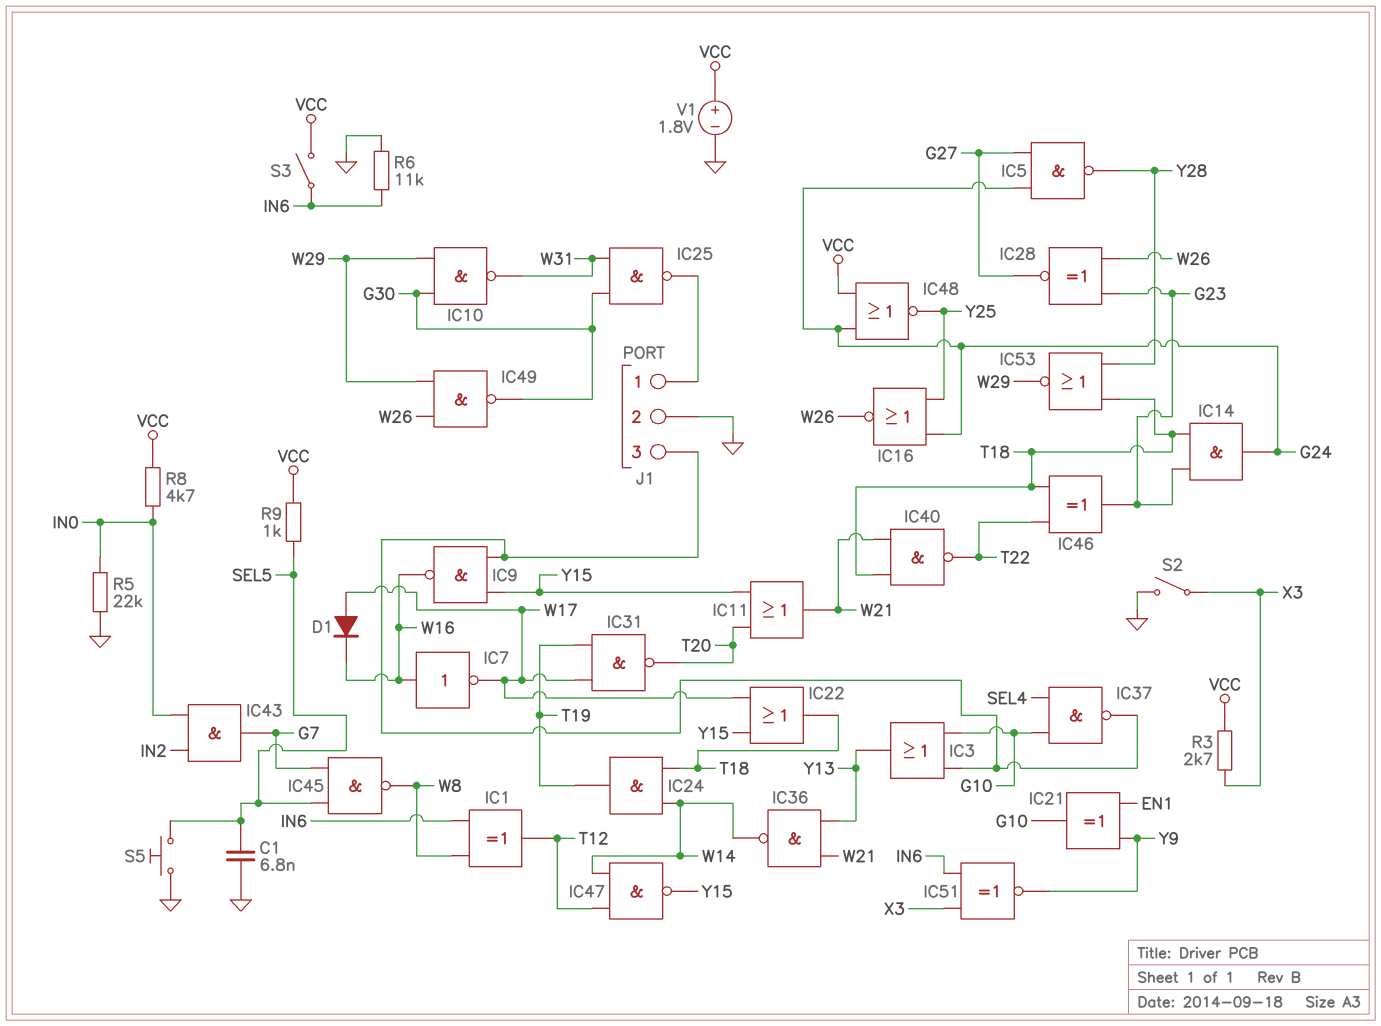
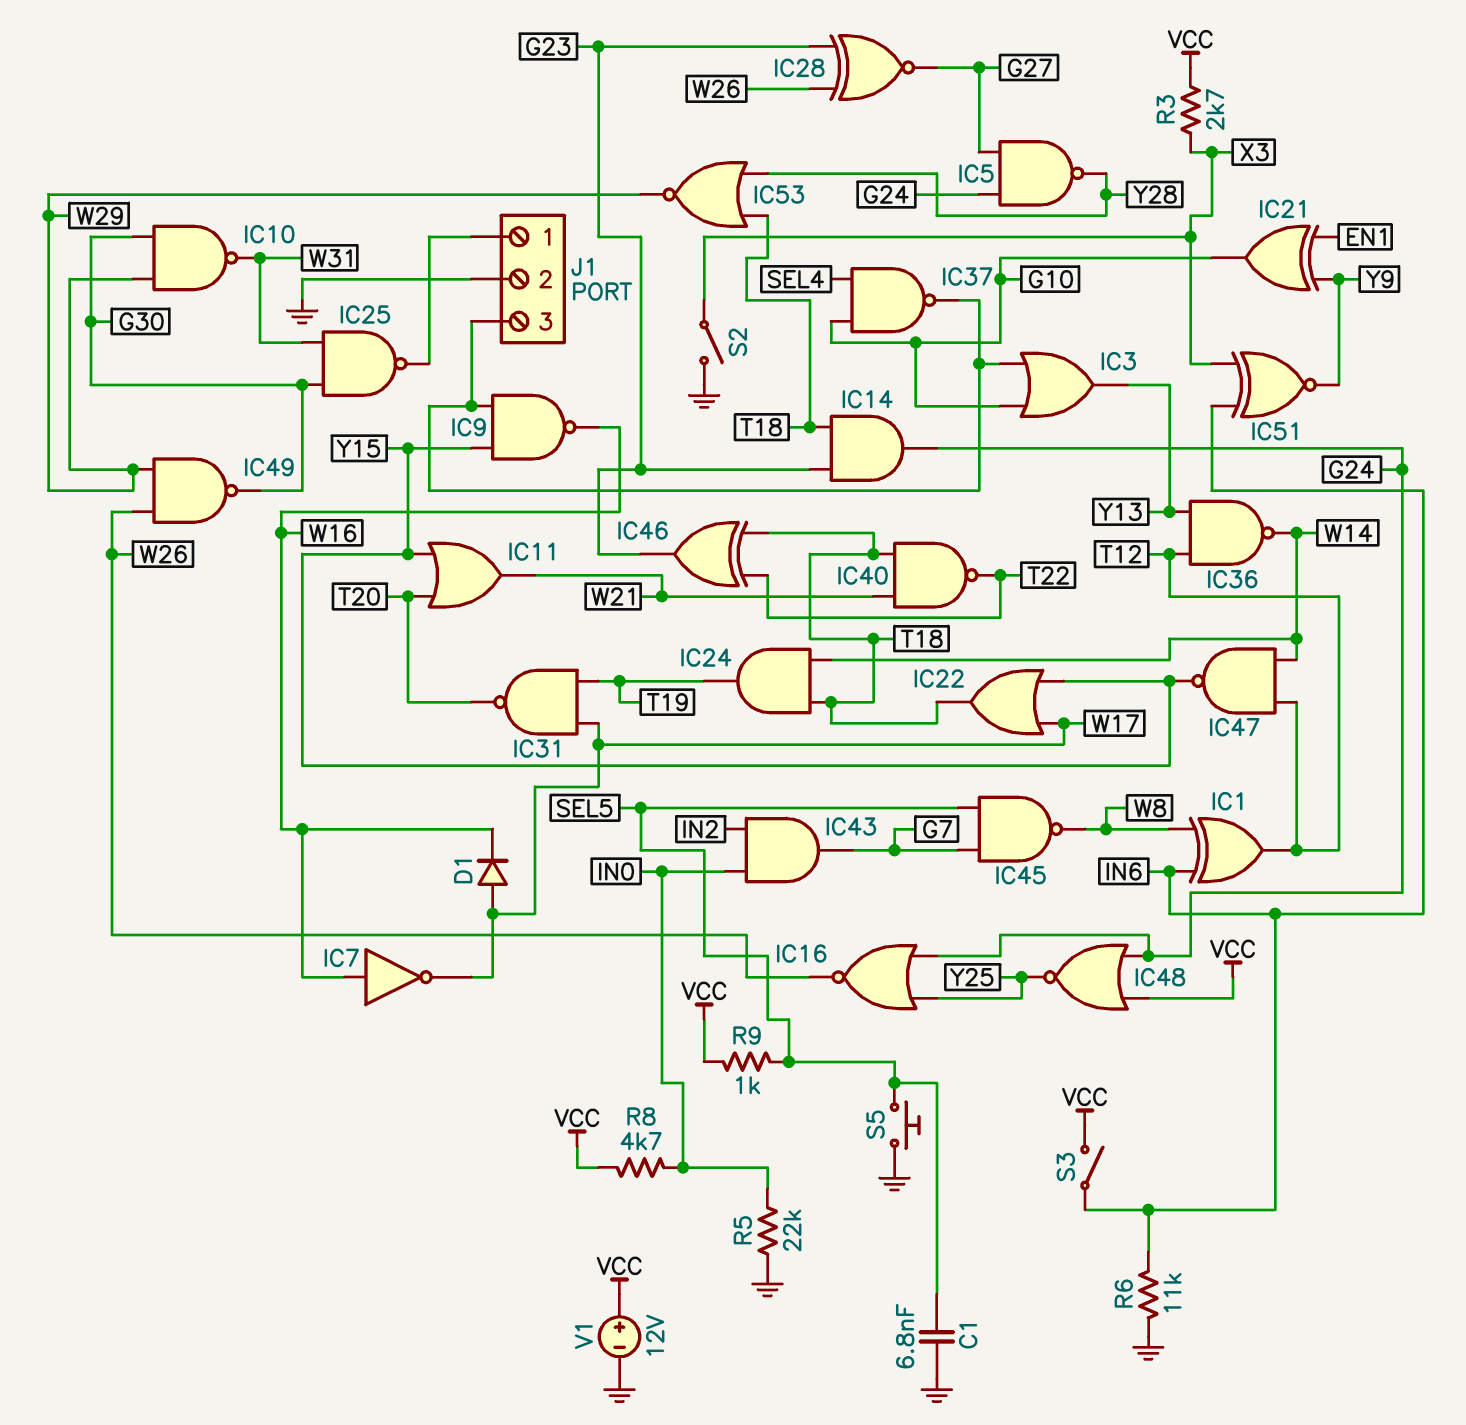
IC36: NAND (in W21, in Y13, out W14) -> NAND (in T12, in Y13, out W14)
V1: 1.8V (plus VCC, minus GND) -> 12V (plus VCC, minus GND)

